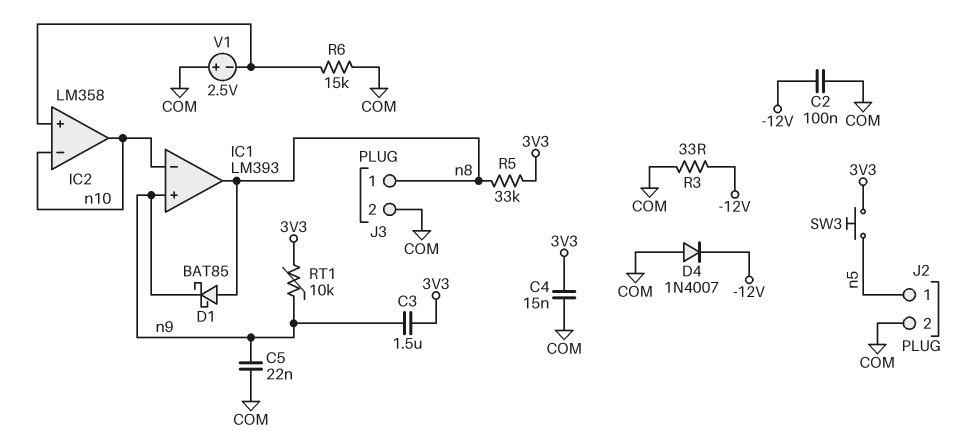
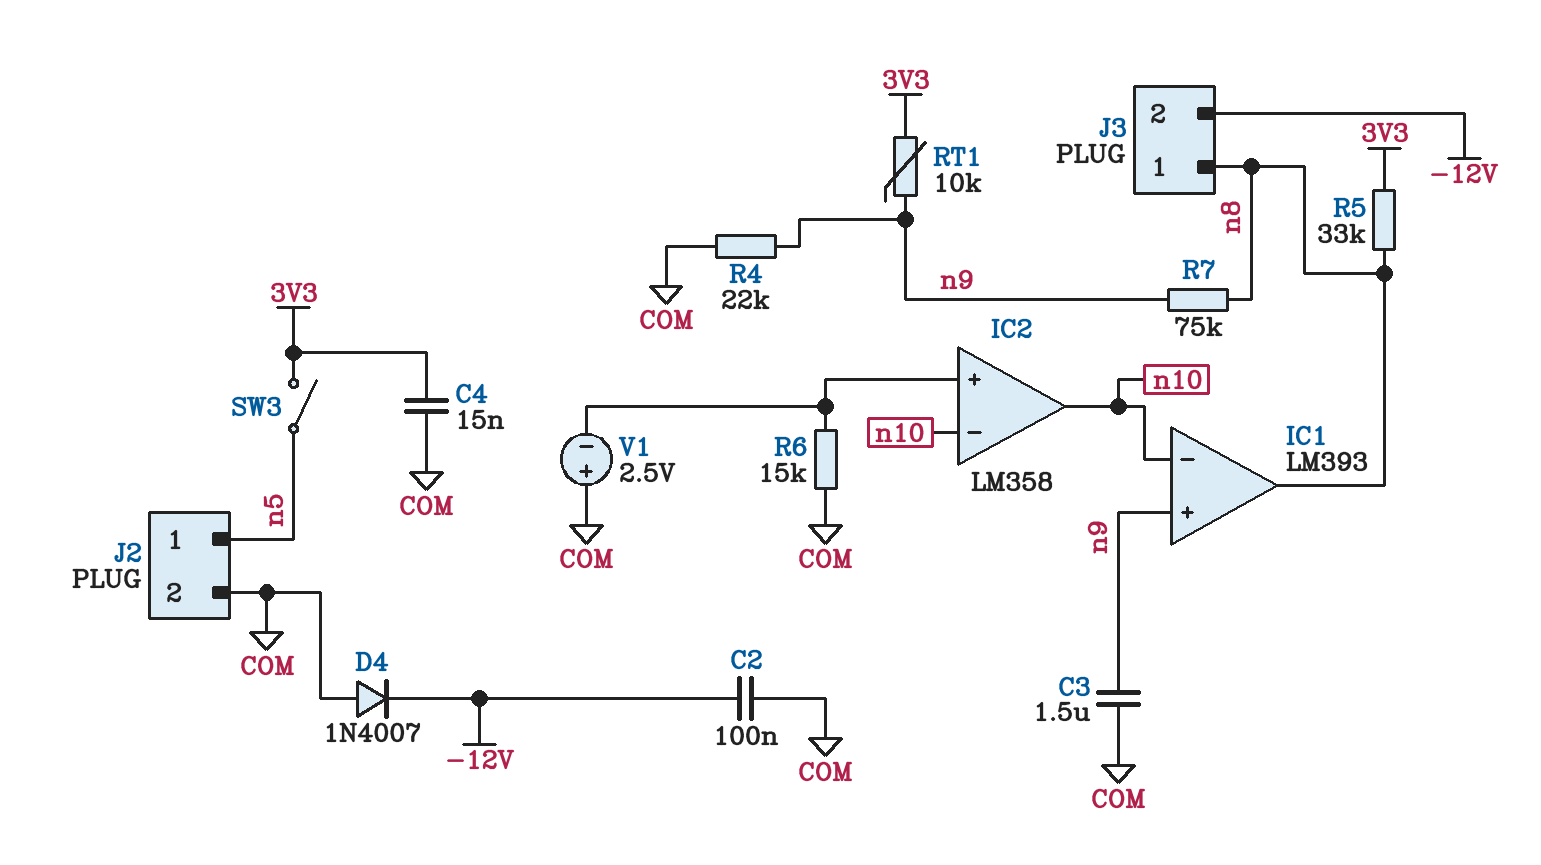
C3: 1.5uF (3V3, n9) -> 1.5uF (COM, n9)
C5: 22nF (COM, n9) -> none
D1: schottky BAT85 (A n8, K n9) -> none
J3 pin 2: COM -> -12V
R3: 33 (-12V, COM) -> none
R4: none -> 22k (COM, n9)
R7: none -> 75k (n8, n9)
SW3: button (3V3, n5) -> switch (3V3, n5)

